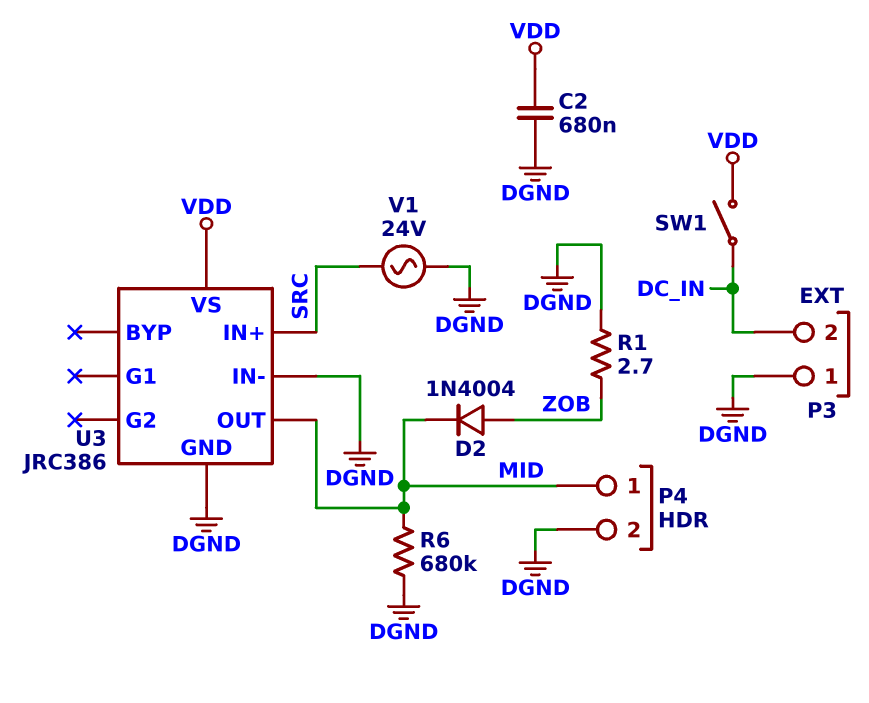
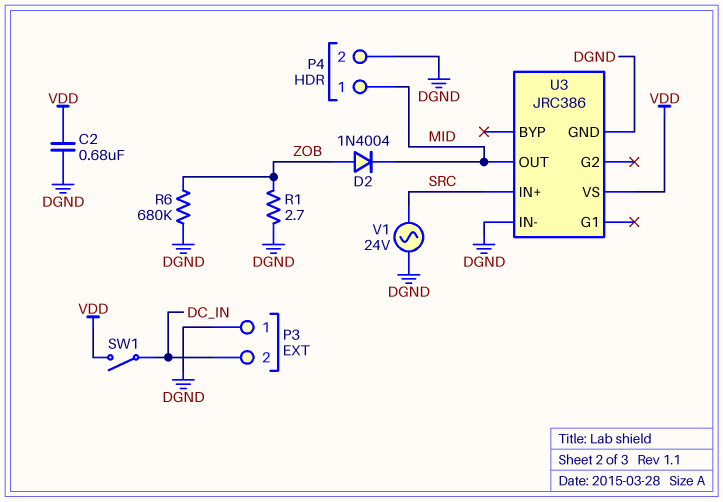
R6: 680k (DGND, MID) -> 680k (DGND, ZOB)

